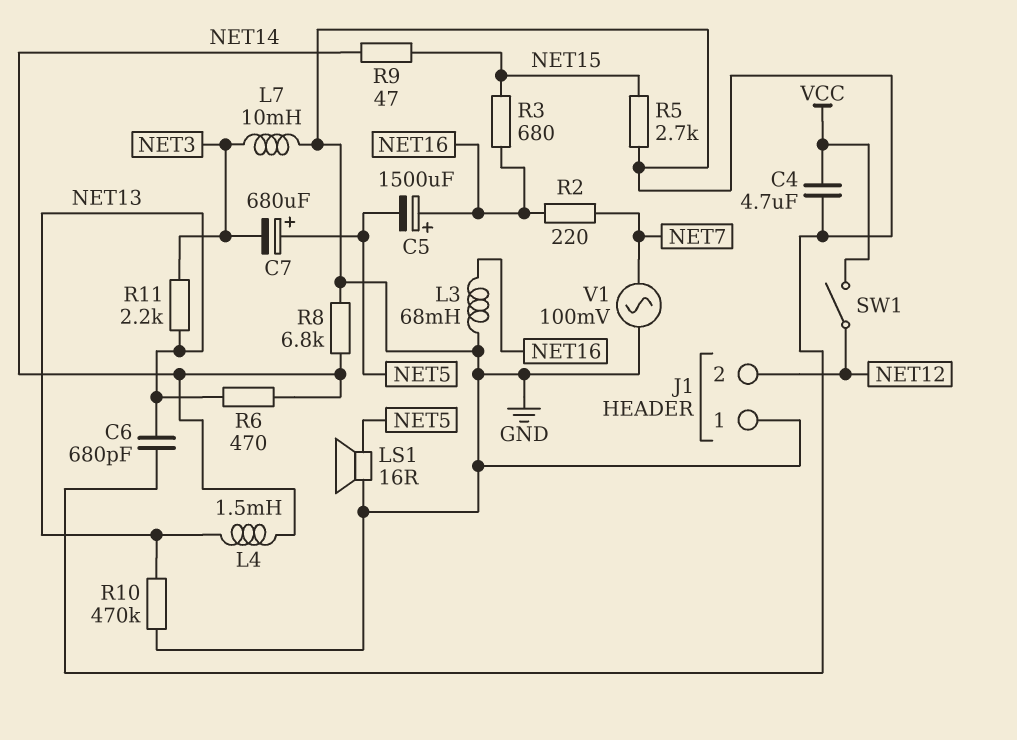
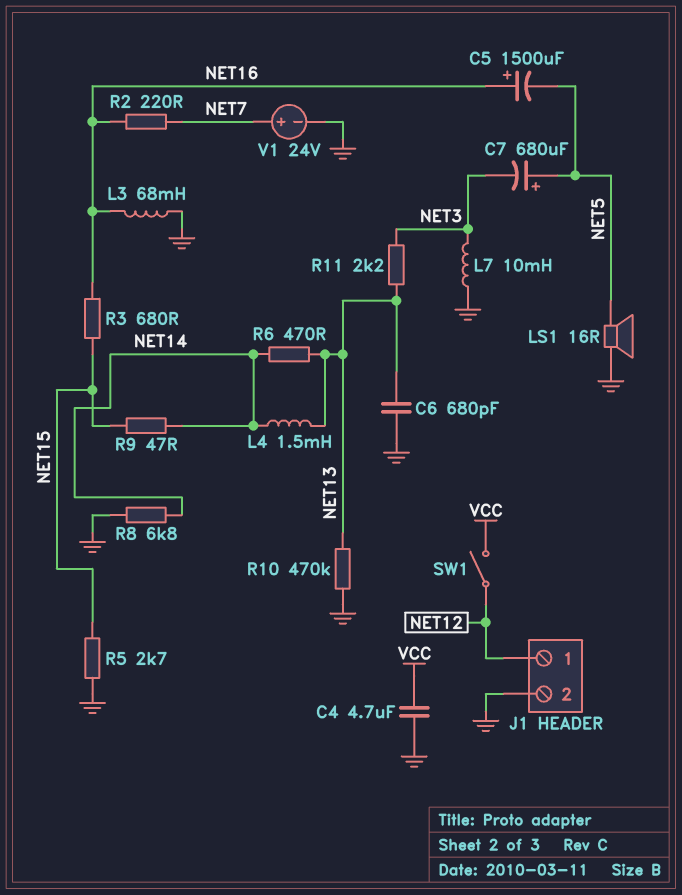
J1 pin 1: GND -> NET12
J1 pin 2: NET12 -> GND
V1: AC 100mV (GND, NET7) -> 24V (plus NET7, minus GND)

